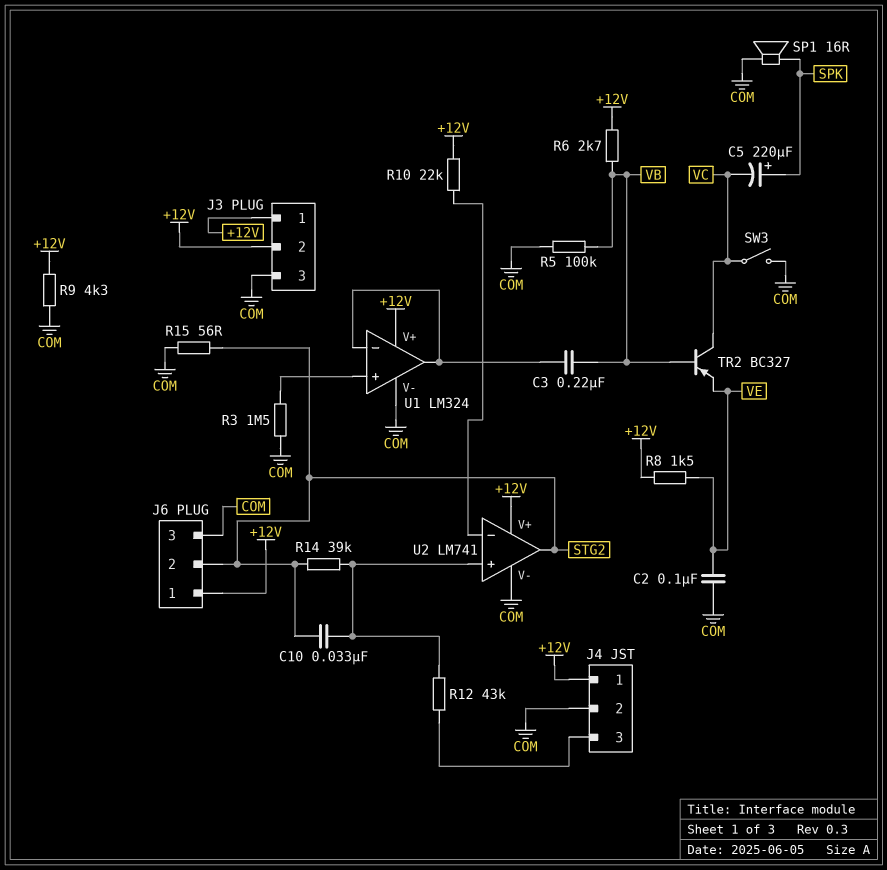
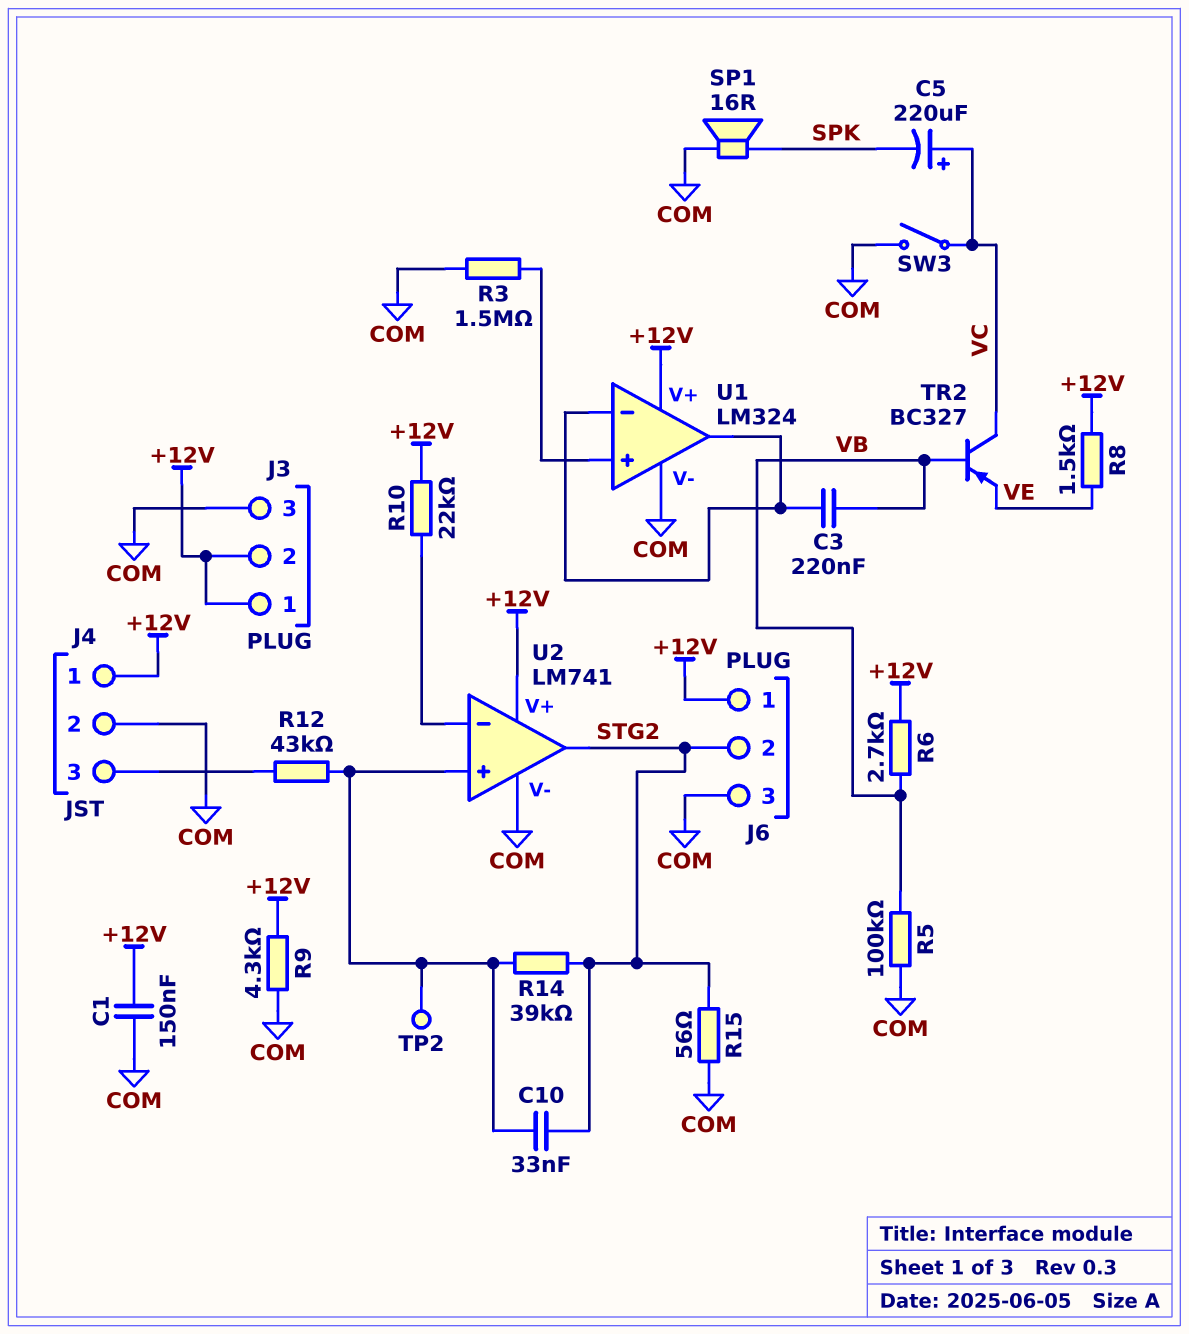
C1: none -> 150nF (+12V, COM)
C2: 100nF (COM, VE) -> none
C5: 220uF (plus SPK, minus VC) -> 220uF (plus VC, minus SPK)
TP2: none -> test point (U2/in+)

